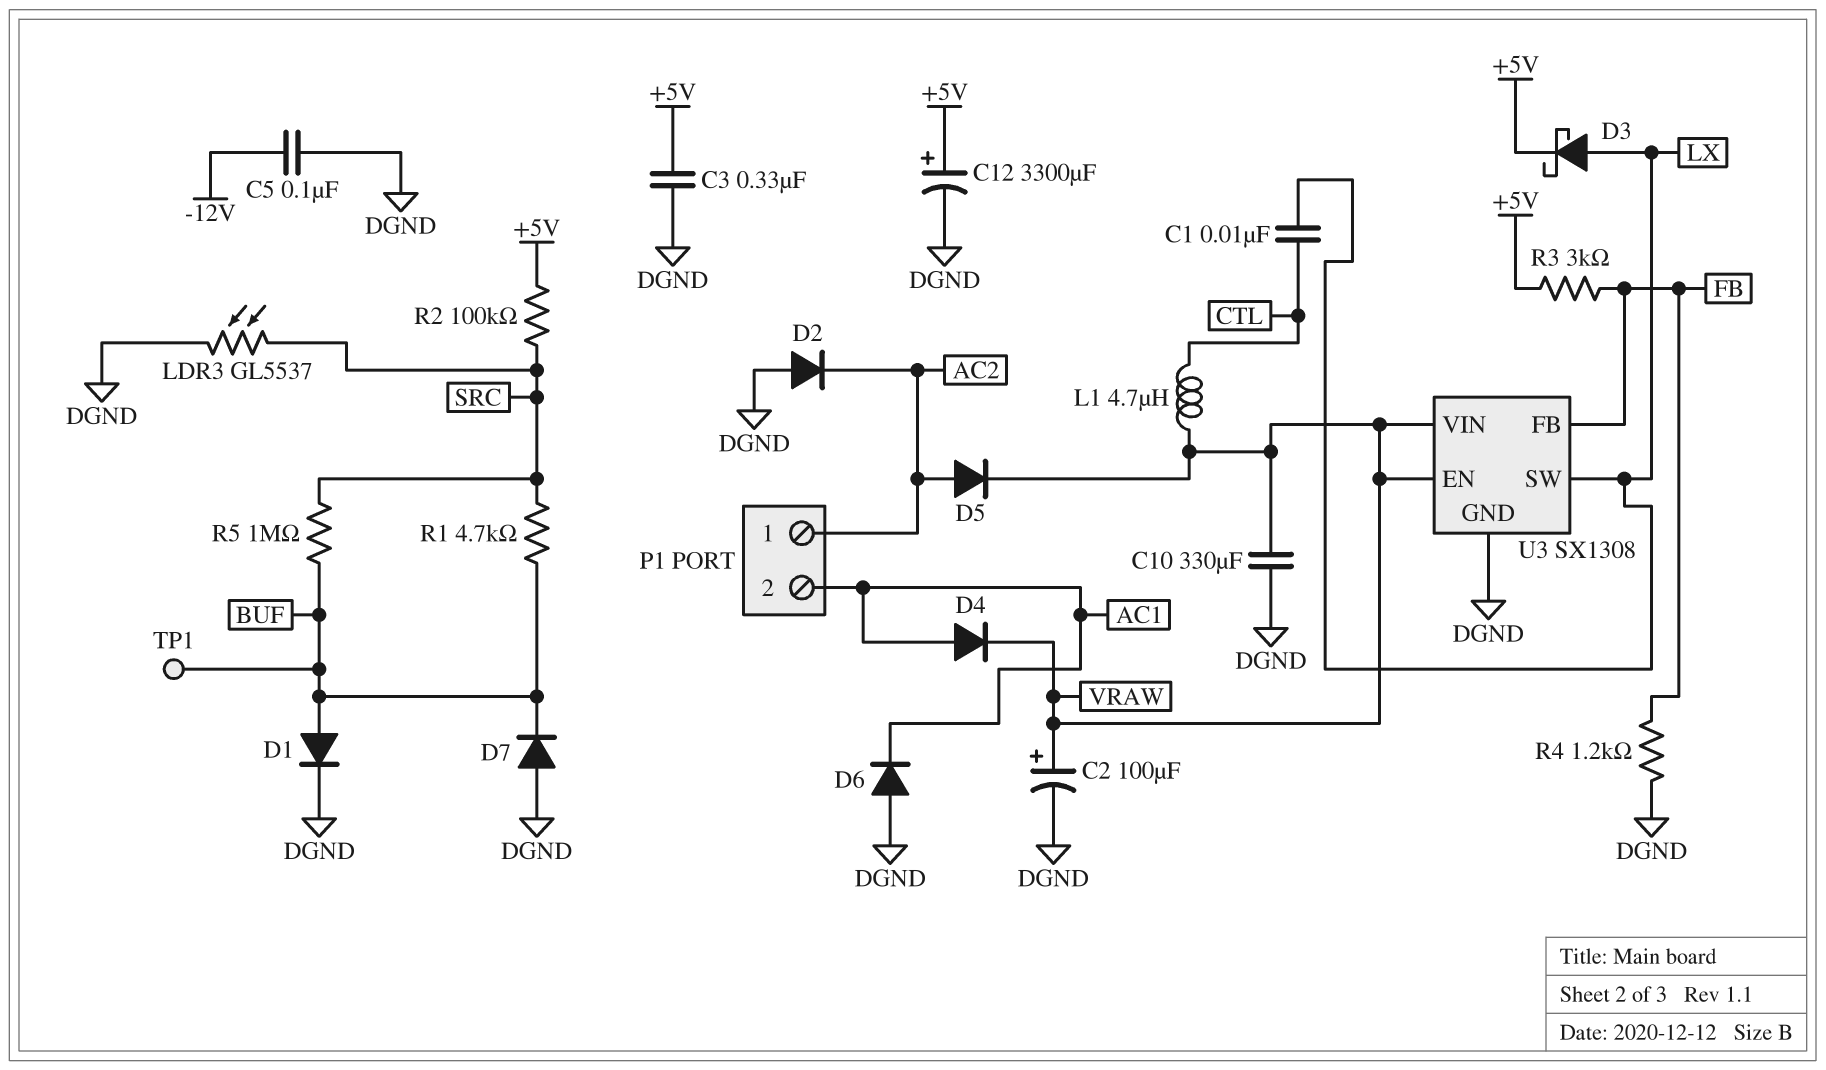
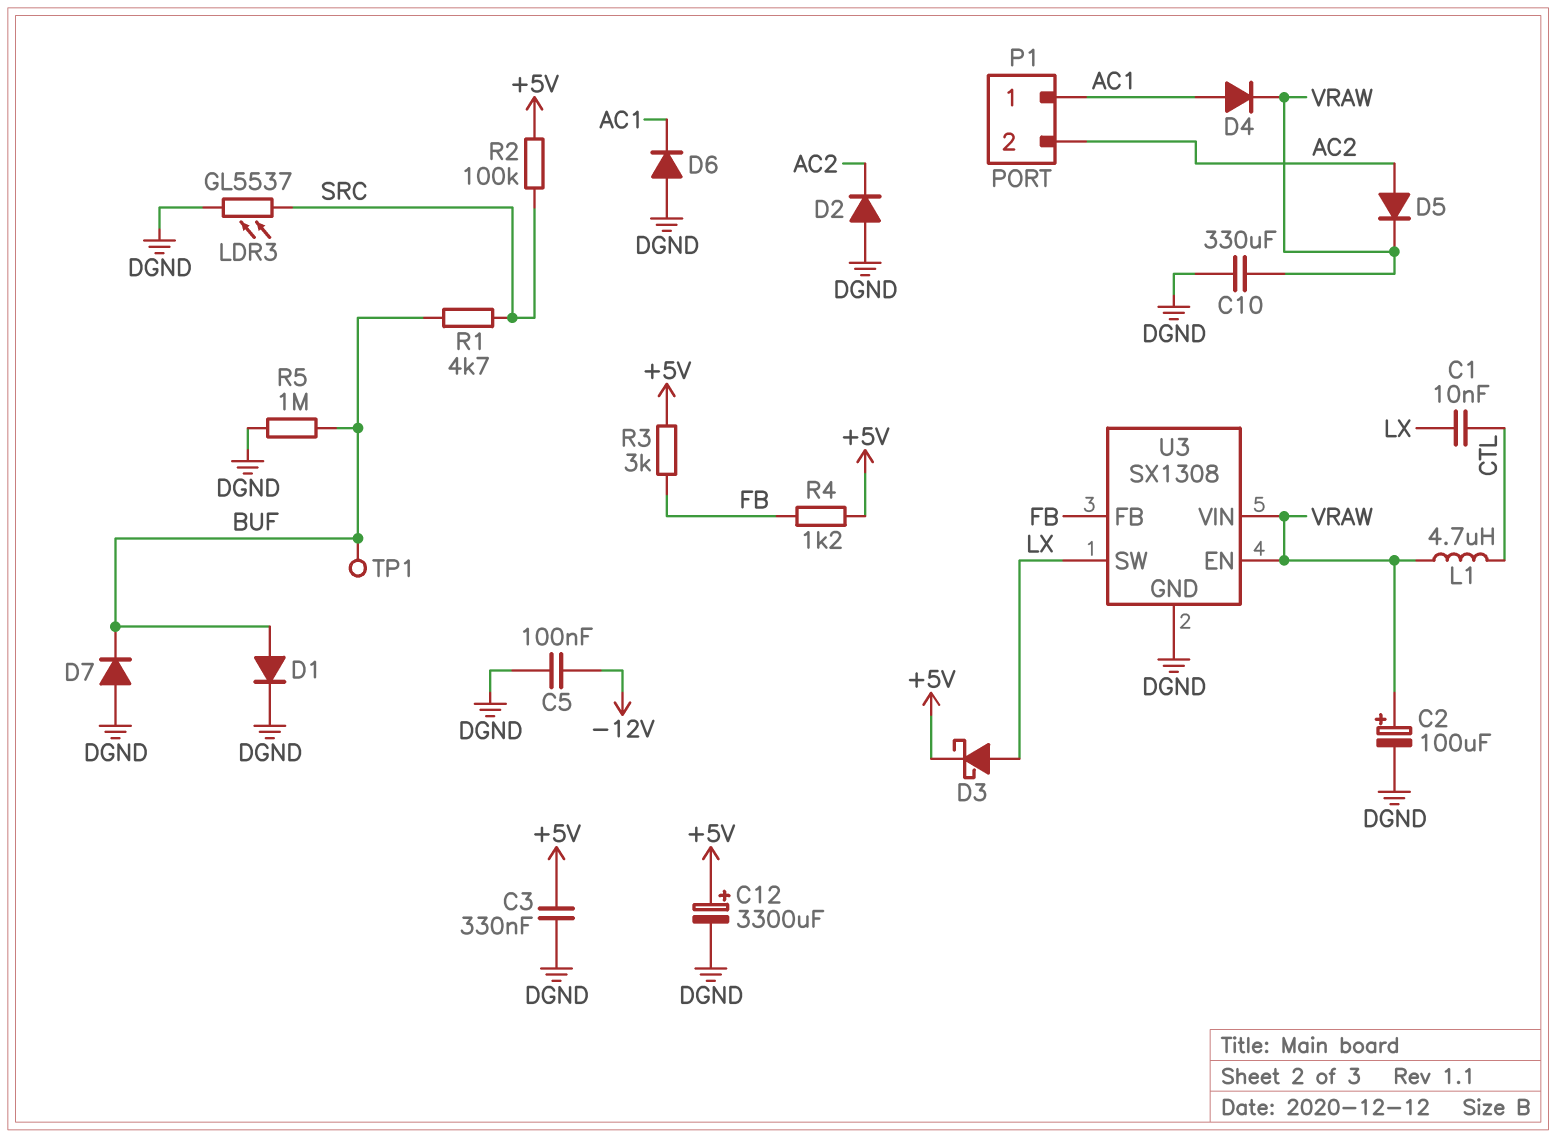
P1 pin 1: AC2 -> AC1
P1 pin 2: AC1 -> AC2
R4: 1.2k (DGND, FB) -> 1.2k (+5V, FB)
R5: 1M (BUF, SRC) -> 1M (BUF, DGND)

